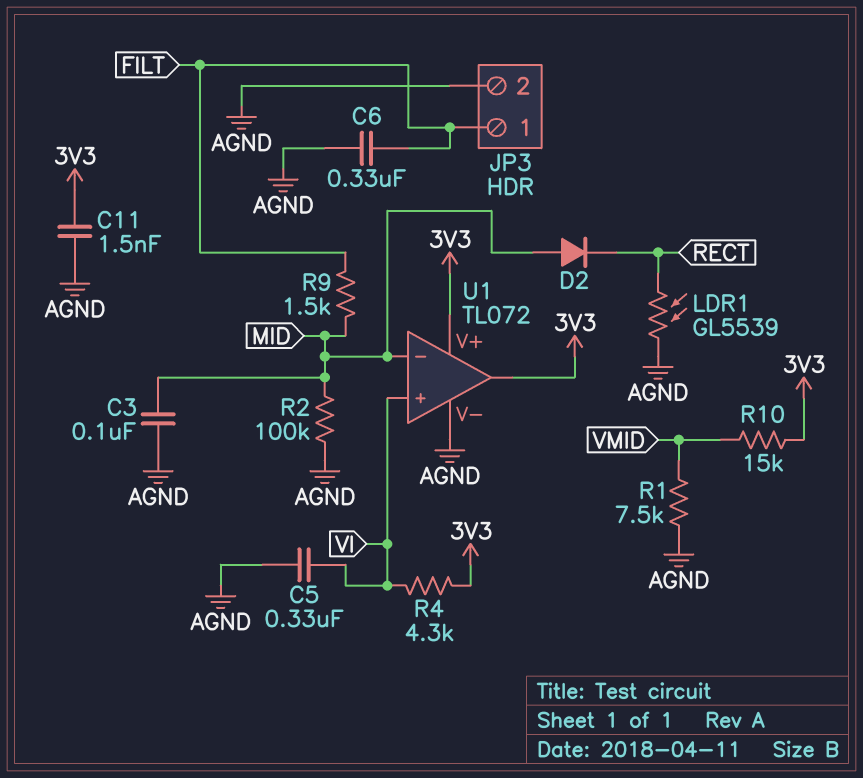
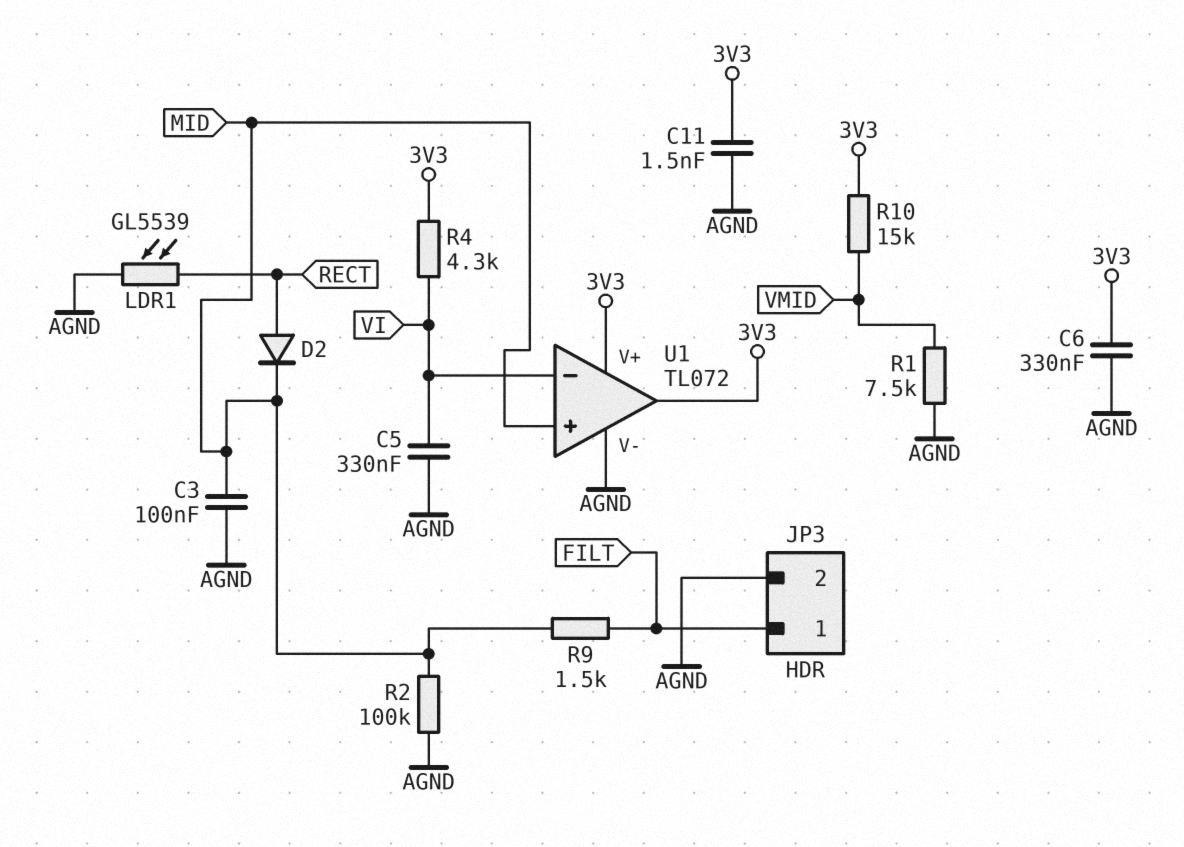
C6: 330nF (AGND, FILT) -> 330nF (3V3, AGND)
D2: diode (A MID, K RECT) -> diode (A RECT, K MID)
U1 pin in+: VI -> MID
U1 pin in-: MID -> VI

